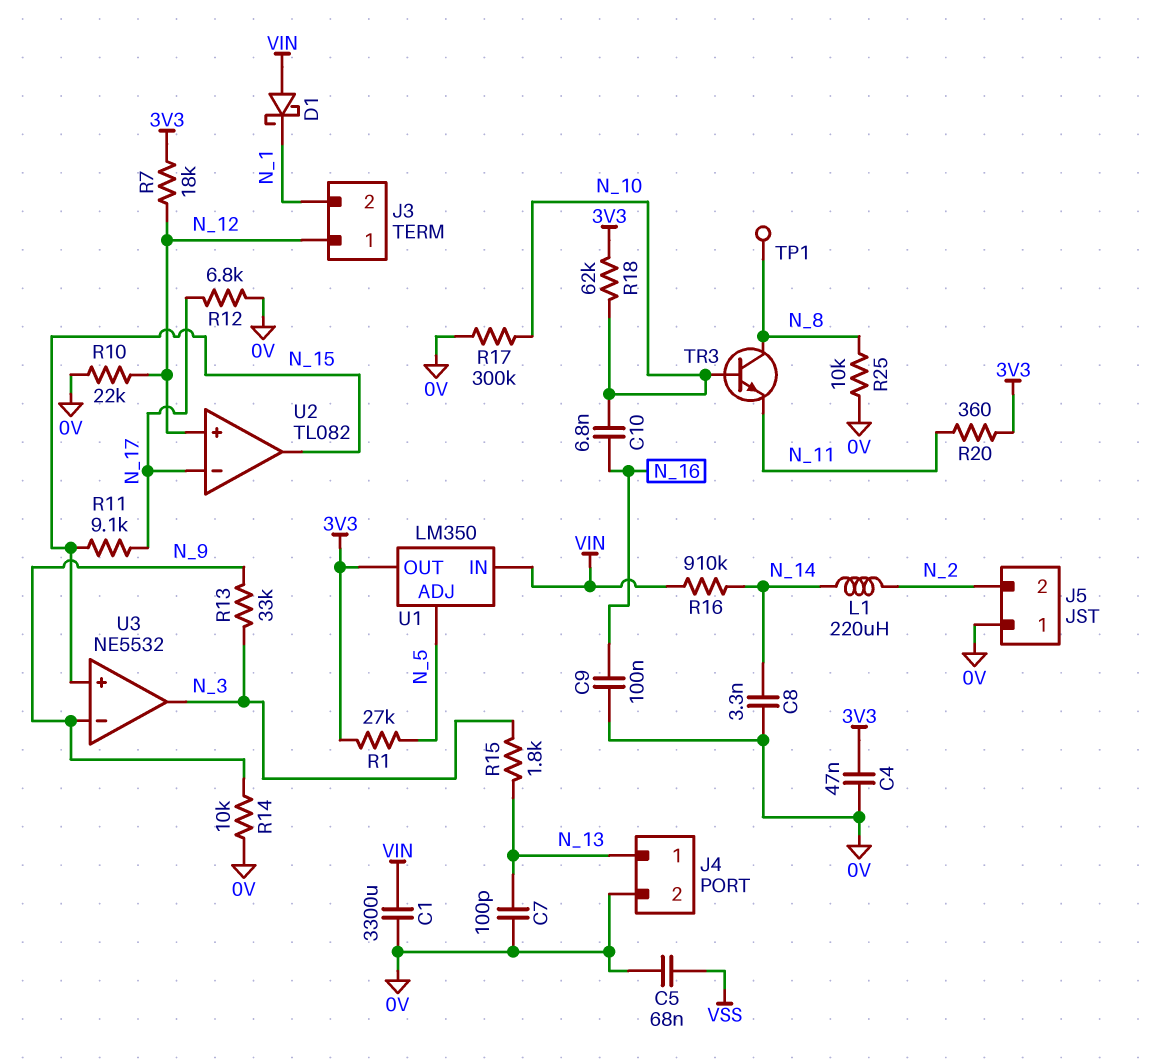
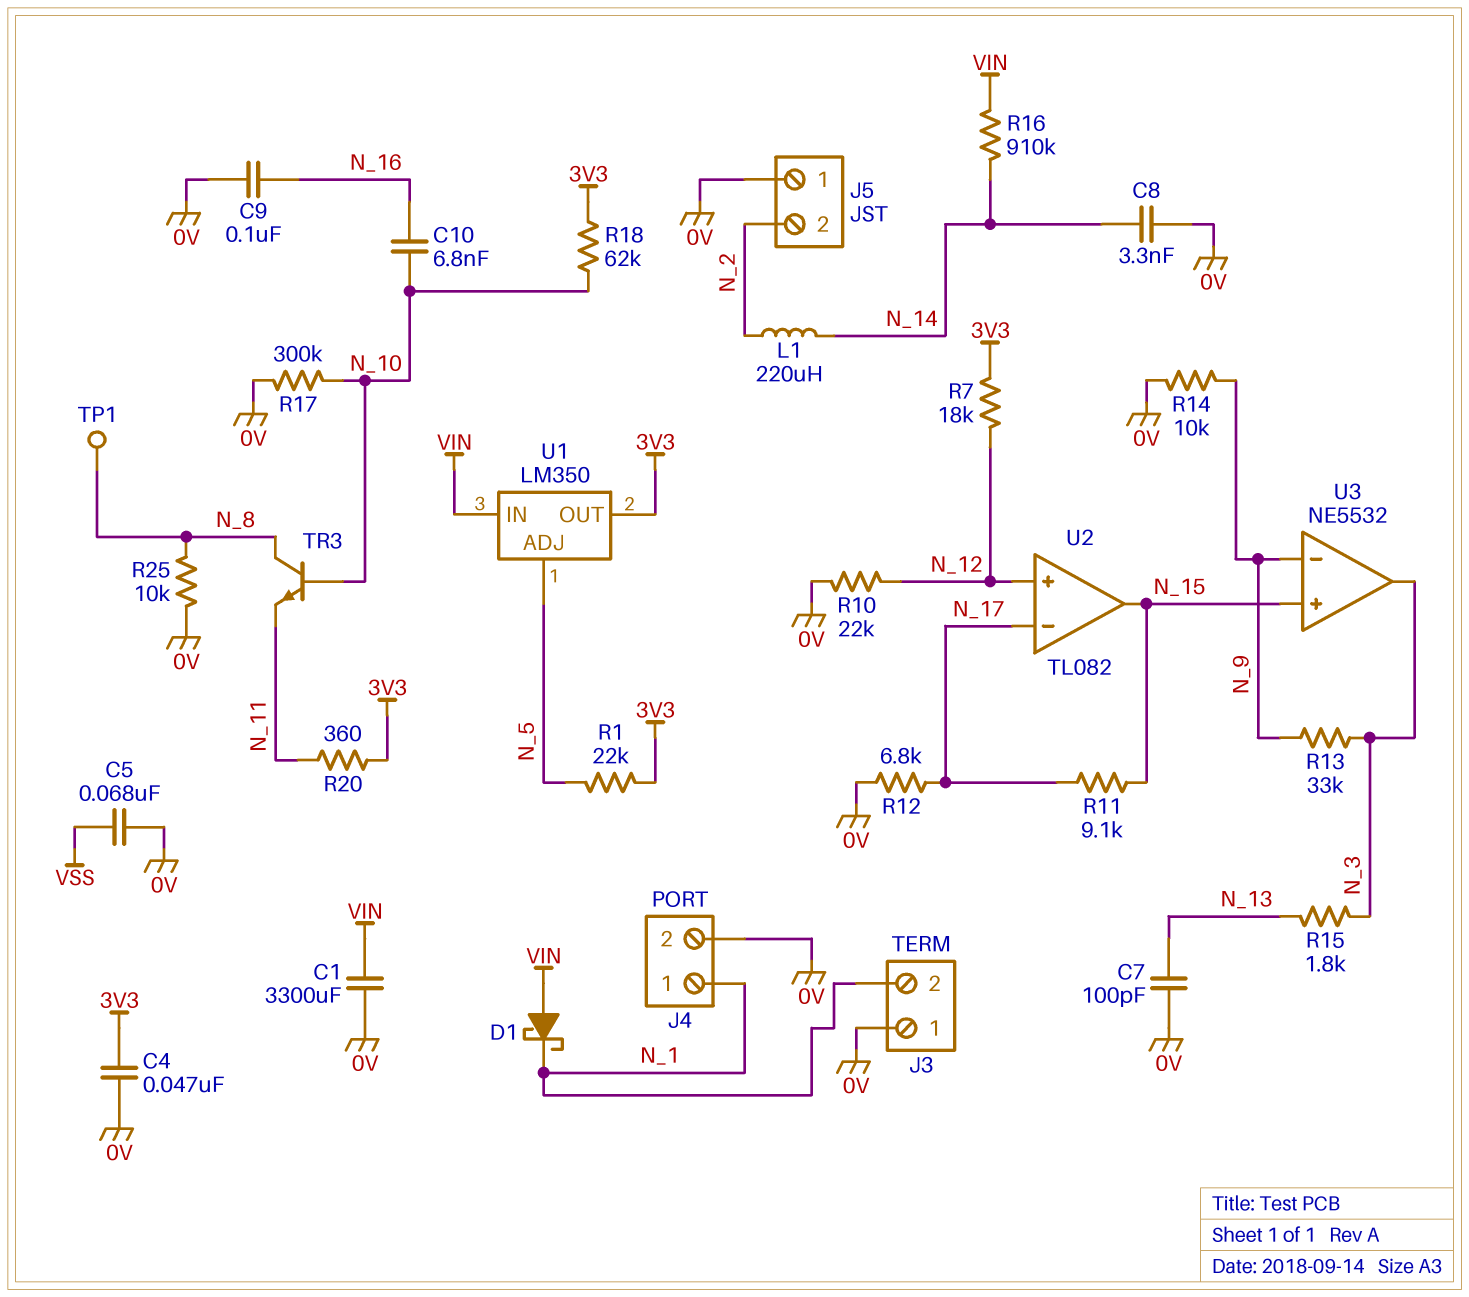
J3 pin 1: N_12 -> 0V
J4 pin 1: N_13 -> N_1
R1: 27k (3V3, N_5) -> 22k (3V3, N_5)

